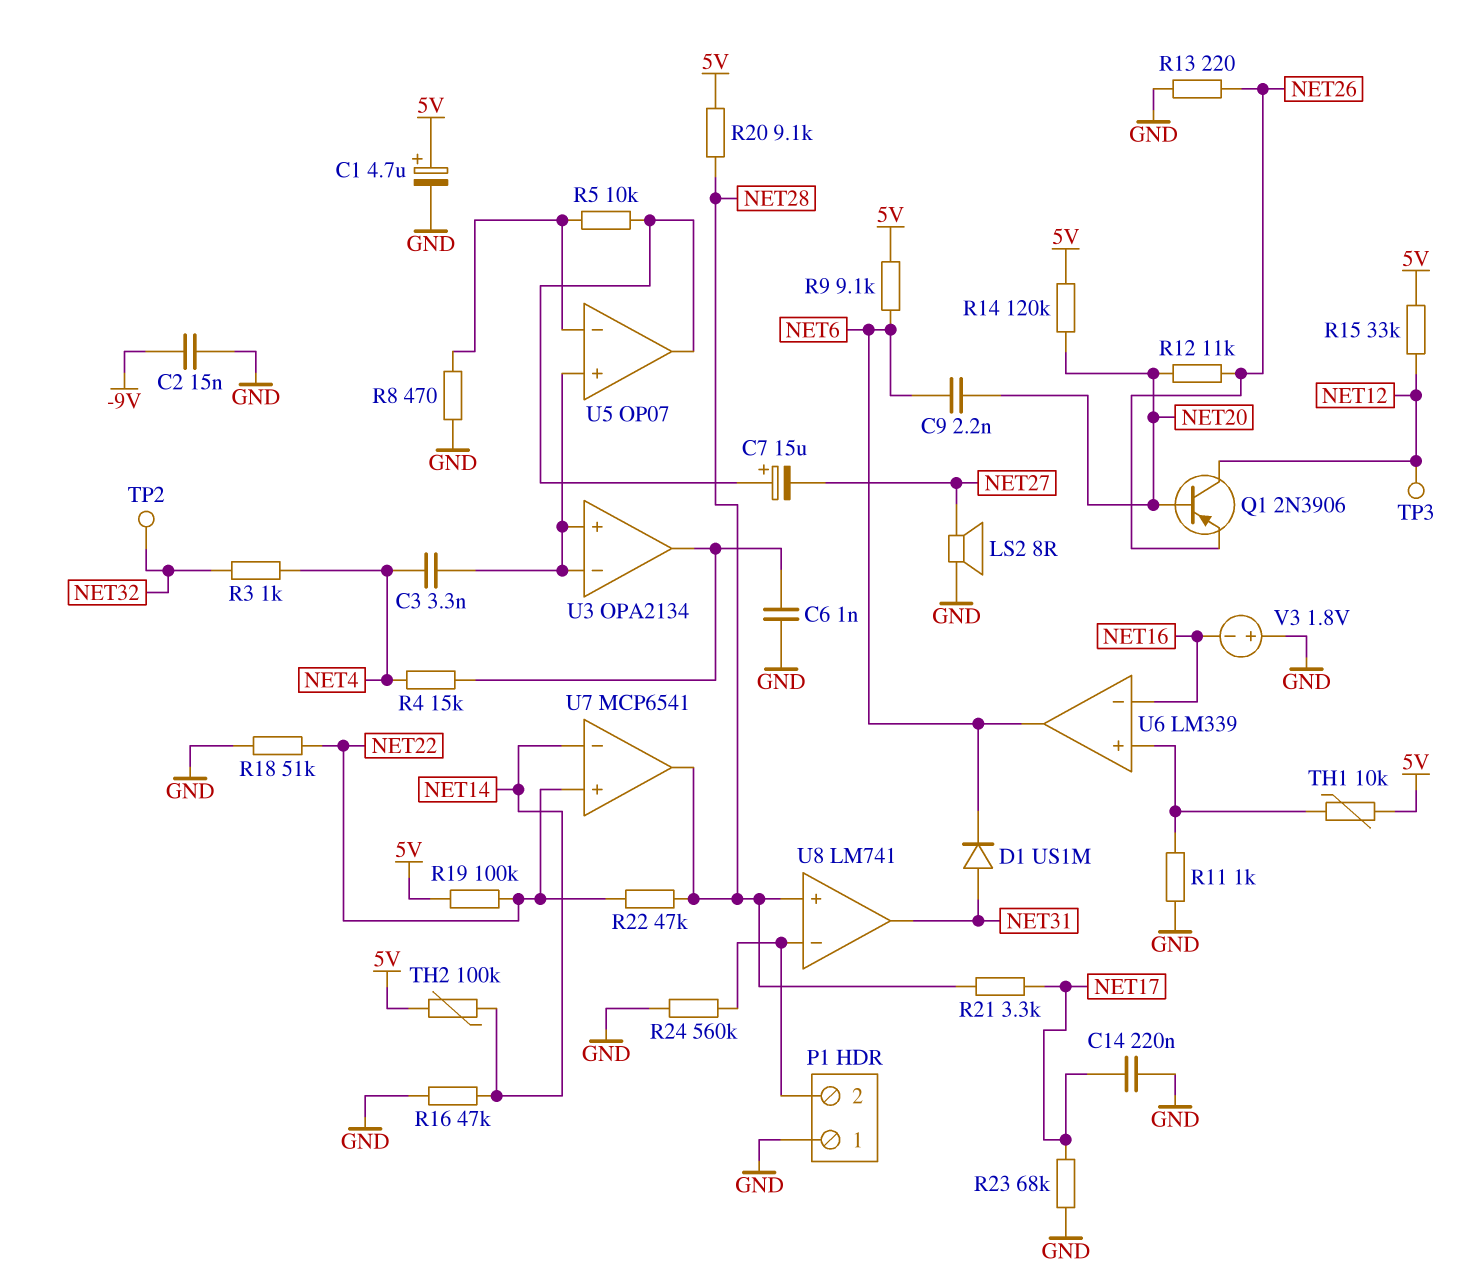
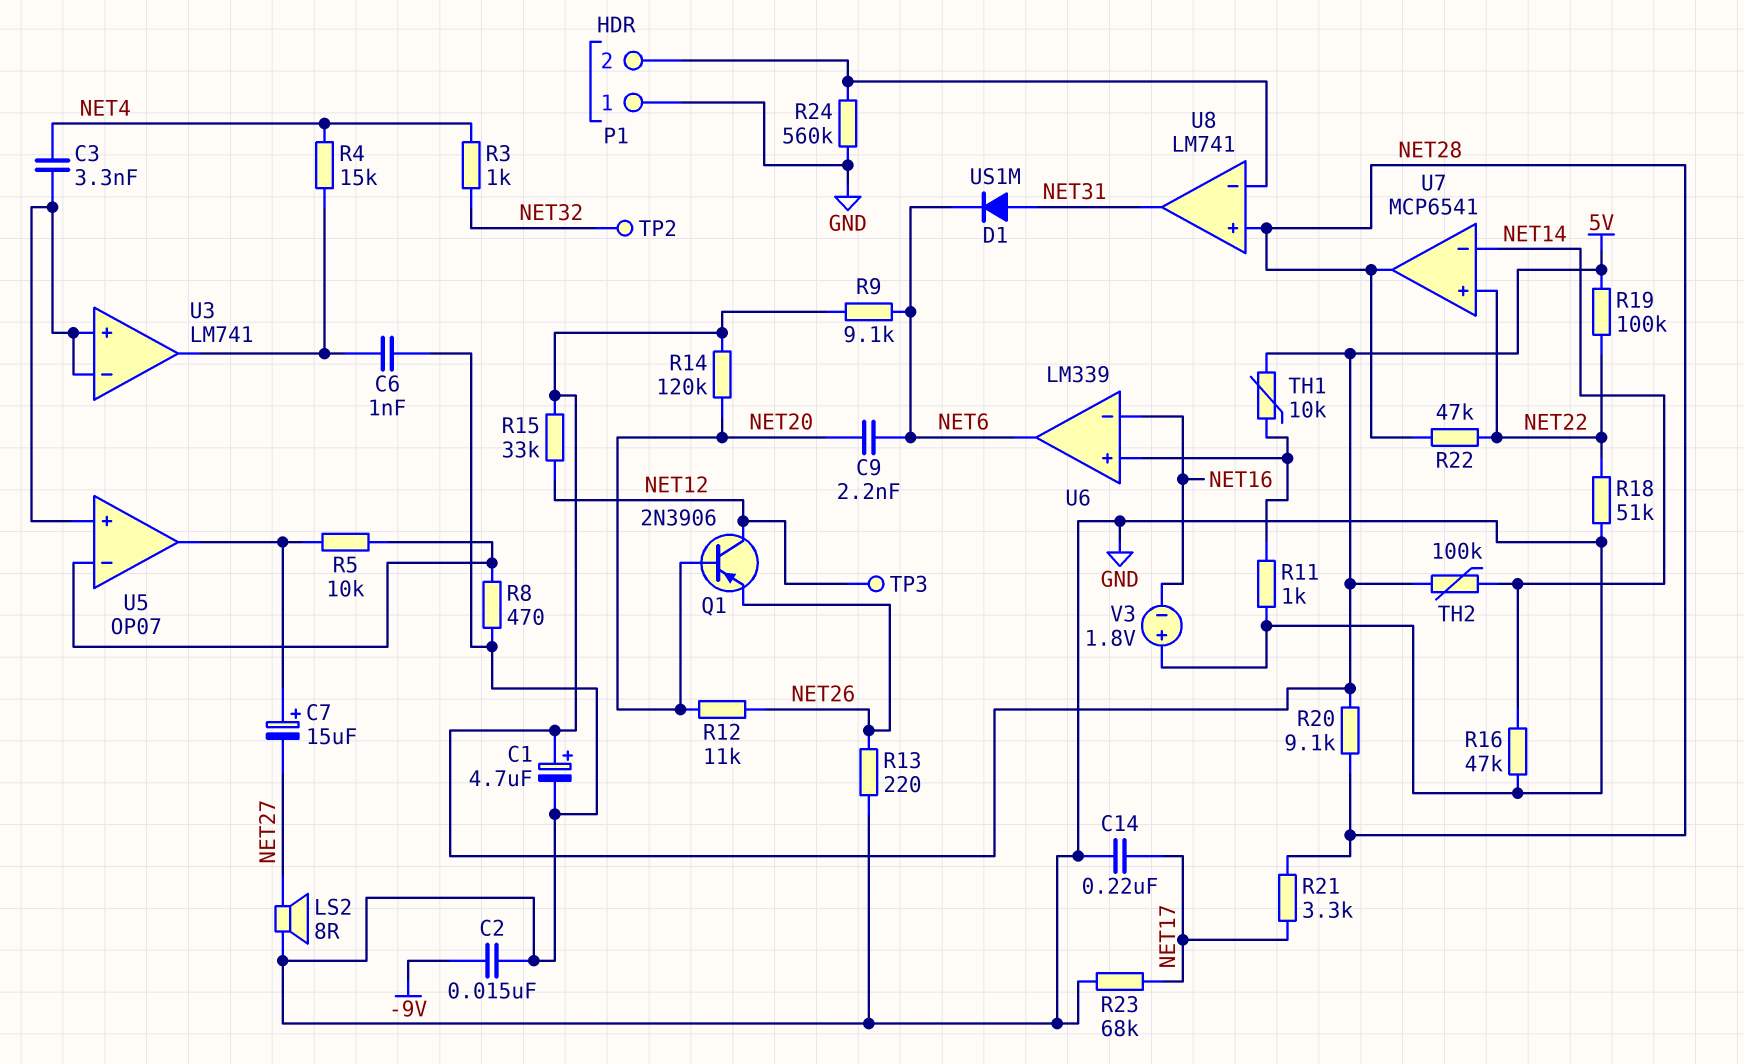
U3: OPA2134 -> LM741

